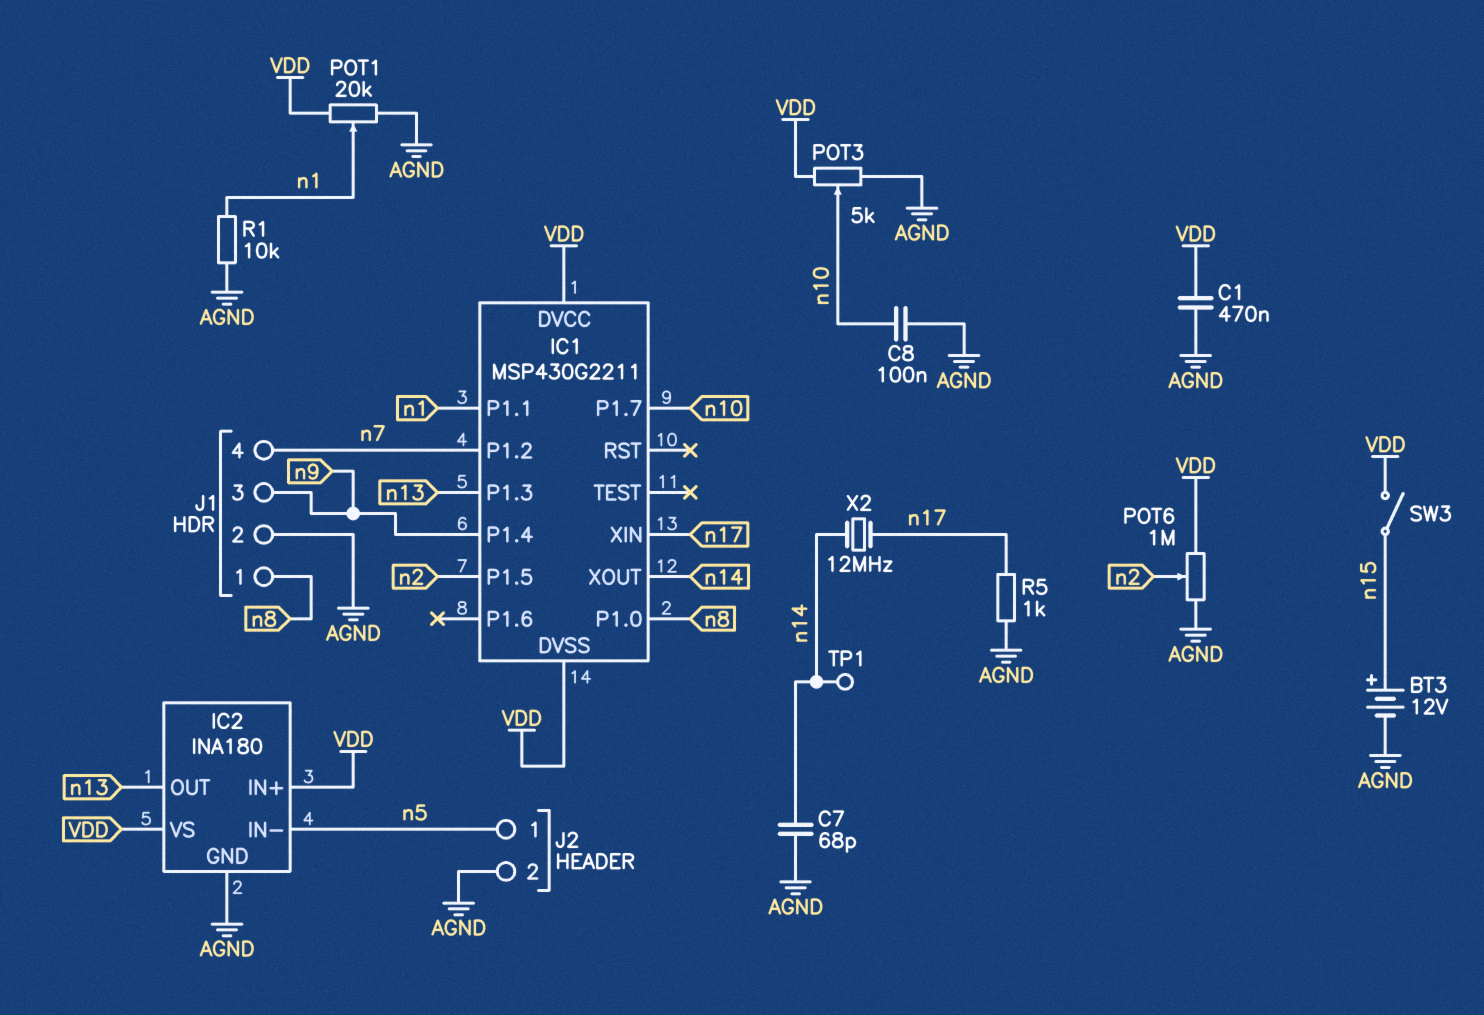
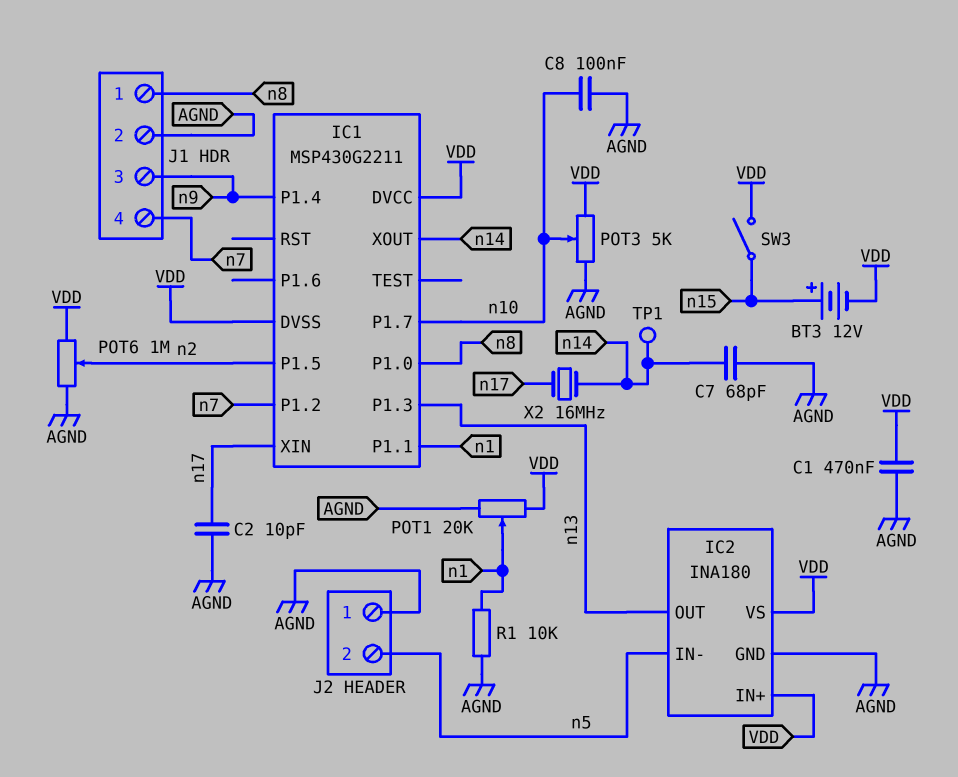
BT3: 12V (plus n15, minus AGND) -> 12V (plus n15, minus VDD)
C2: none -> 10pF (AGND, n17)
J2 pin 1: n5 -> AGND
J2 pin 2: AGND -> n5
R5: 1k (AGND, n17) -> none
X2: 12MHz (n14, n17) -> 16MHz (n14, n17)

